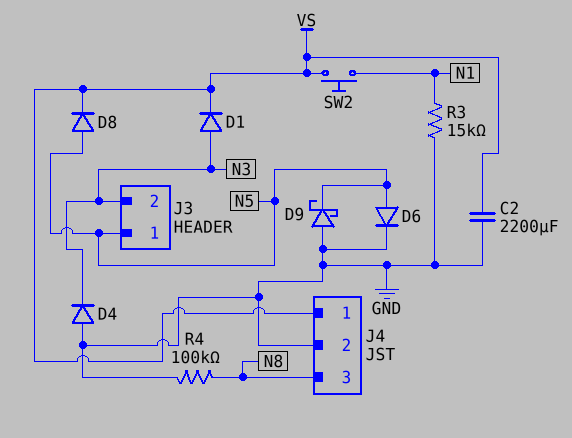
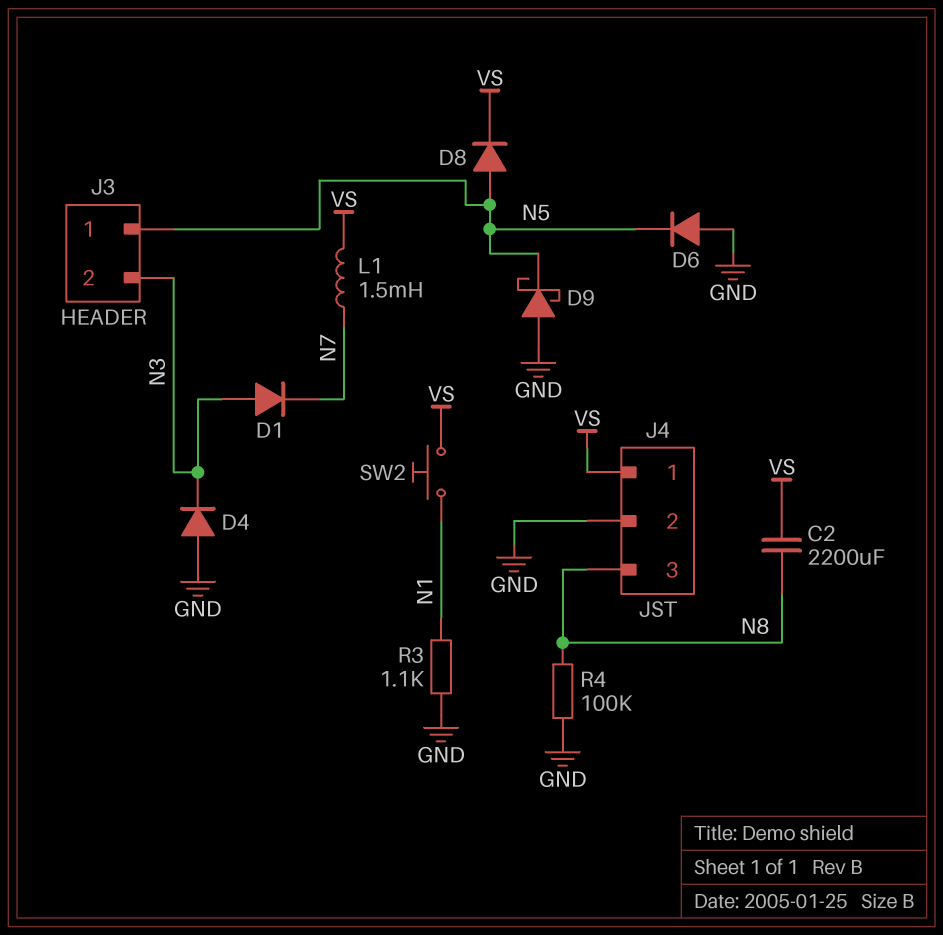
C2: 2200uF (GND, VS) -> 2200uF (N8, VS)
D1: diode (A N3, K VS) -> diode (A N3, K N7)
D6: diode (A N5, K GND) -> diode (A GND, K N5)
L1: none -> 1.5mH (N7, VS)
R3: 15k (GND, N1) -> 1.1k (GND, N1)

